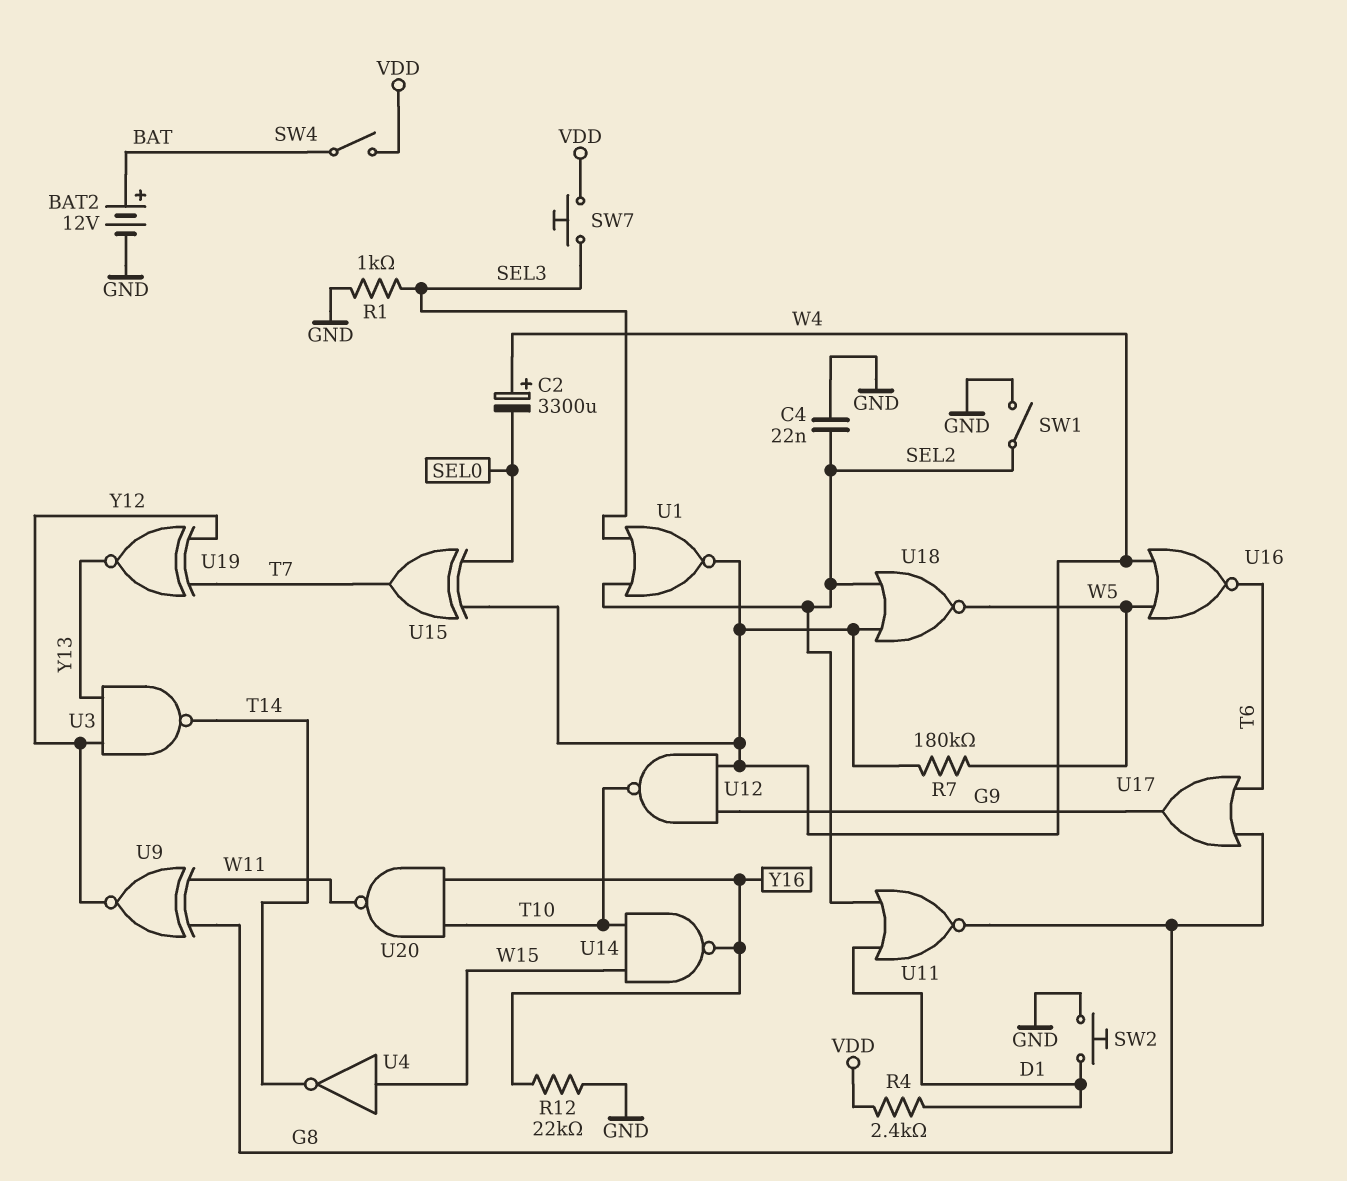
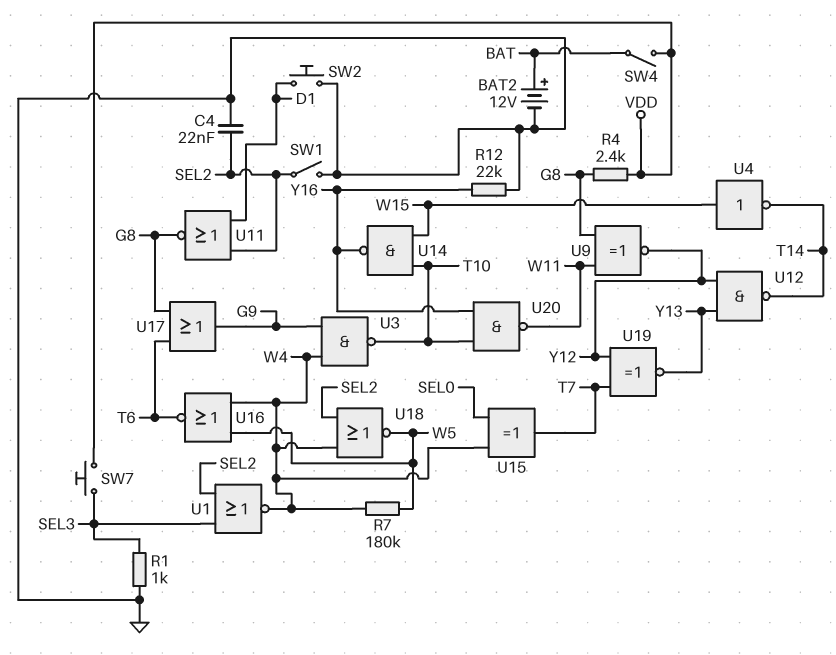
C2: 3300uF (plus W4, minus SEL0) -> none
R4: 2.4k (D1, VDD) -> 2.4k (G8, VDD)
U3: NAND (in Y12, in Y13, out T14) -> NAND (in G9, in W4, out T10)
U12: NAND (in G9, in W4, out T10) -> NAND (in Y12, in Y13, out T14)

